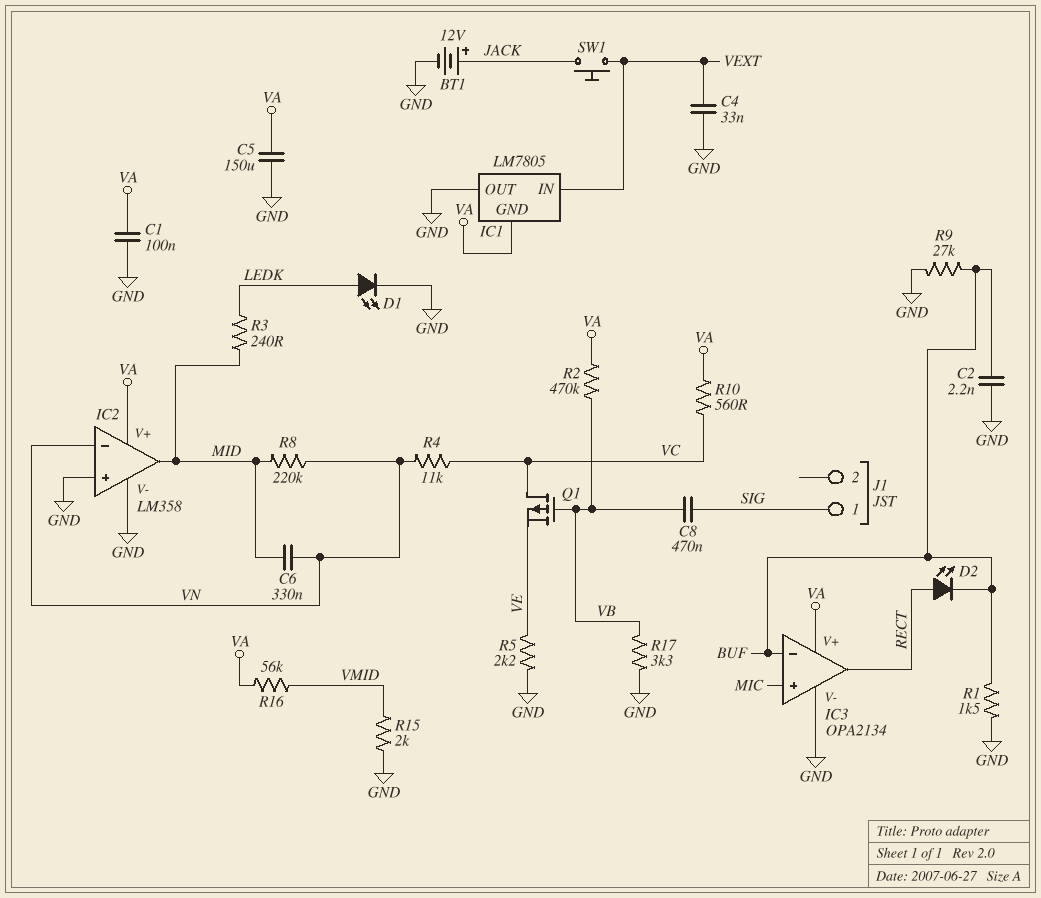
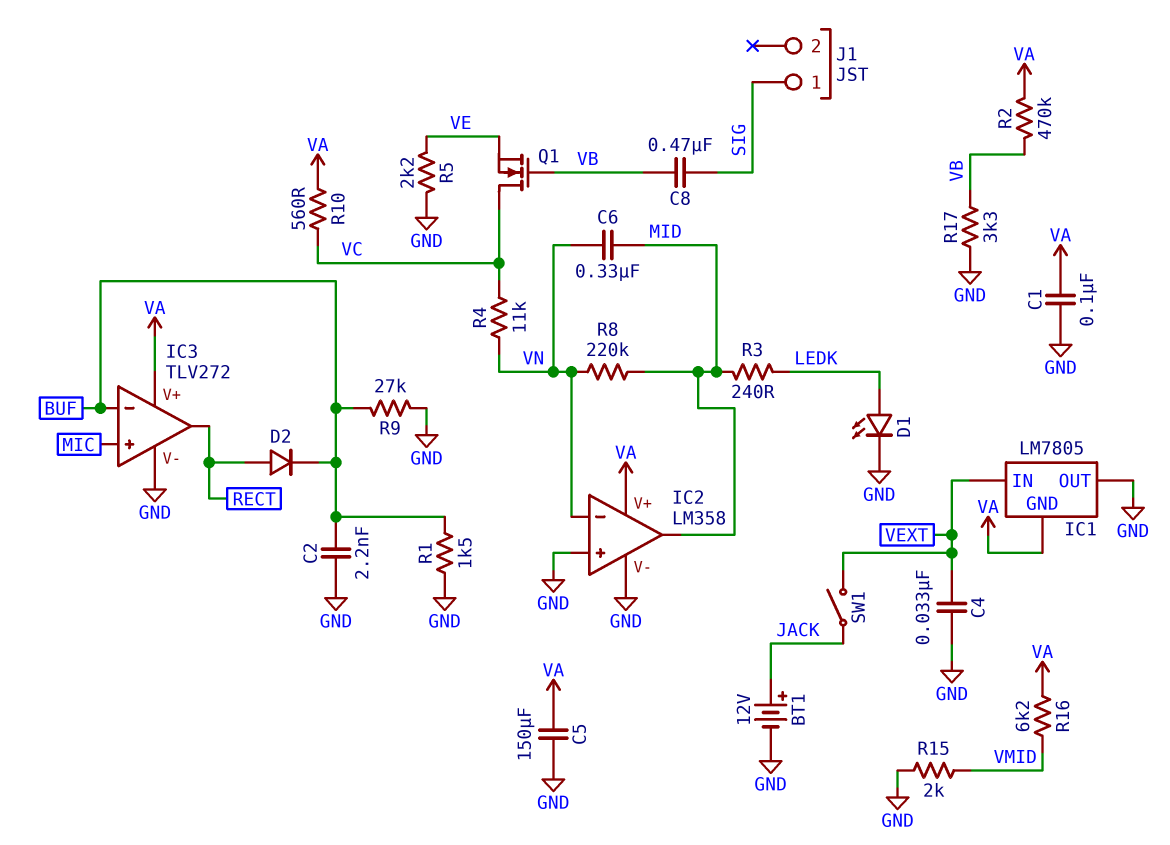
D2: LED (A RECT, K BUF) -> diode (A RECT, K BUF)
IC3: OPA2134 -> TLV272
Q1: PMOS (G VB, D VC, S VE) -> NMOS (G VB, D VC, S VE)
R16: 56k (VA, VMID) -> 6.2k (VA, VMID)
SW1: button (JACK, VEXT) -> switch (JACK, VEXT)

